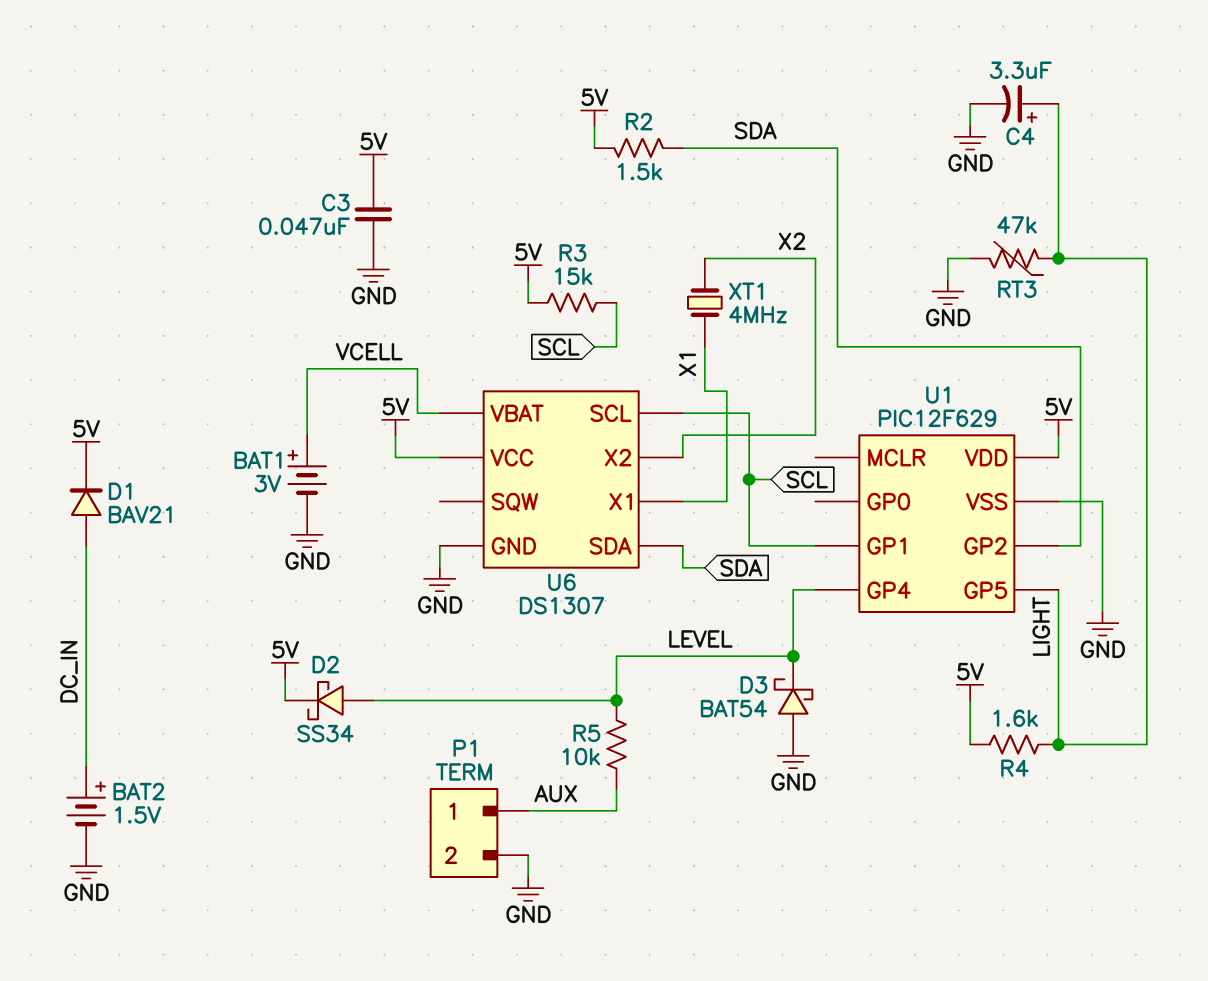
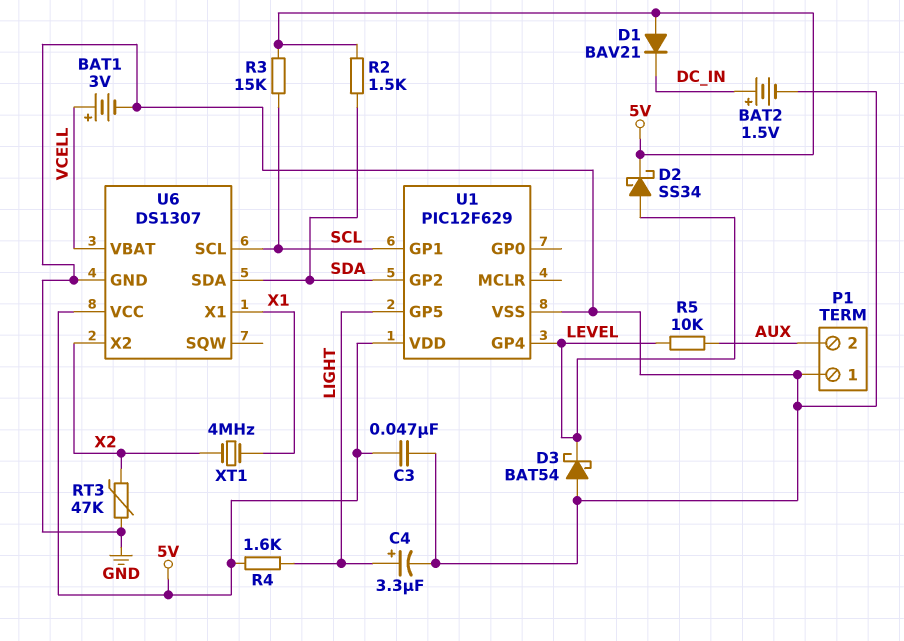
D1: diode BAV21 (A DC_IN, K 5V) -> diode BAV21 (A 5V, K DC_IN)
P1 pin 1: AUX -> GND
P1 pin 2: GND -> AUX
RT3: 47k (GND, LIGHT) -> 47k (GND, X2)

